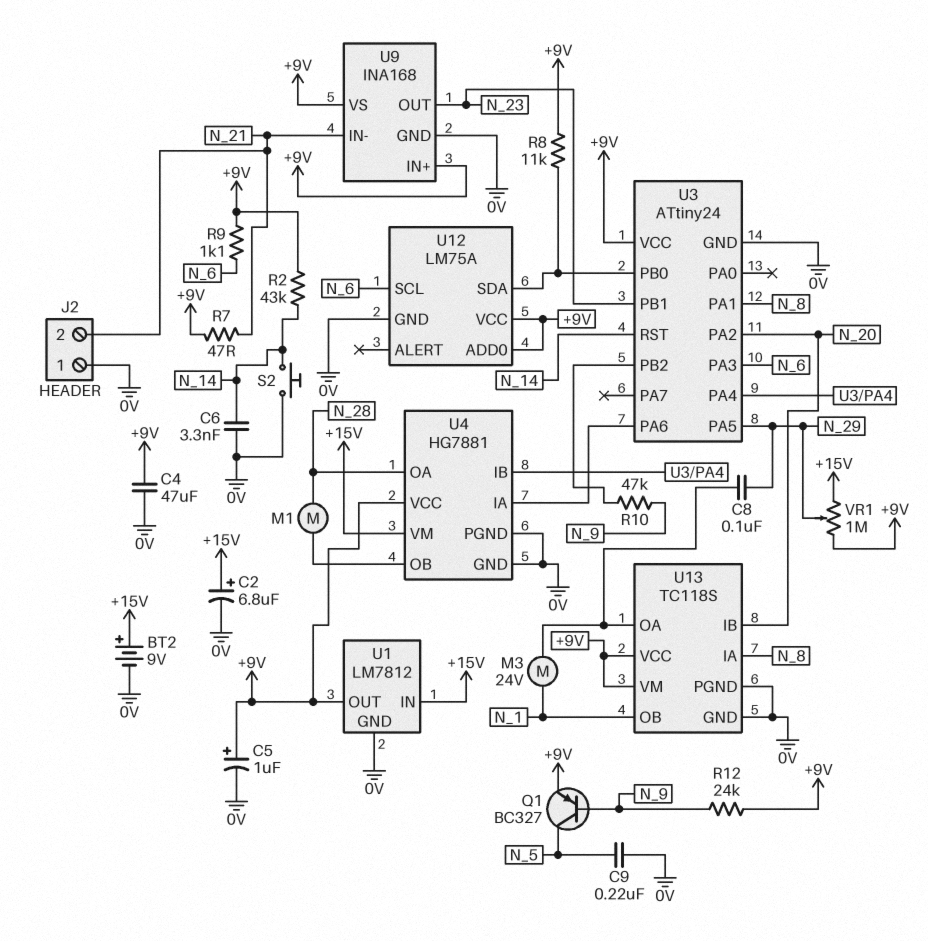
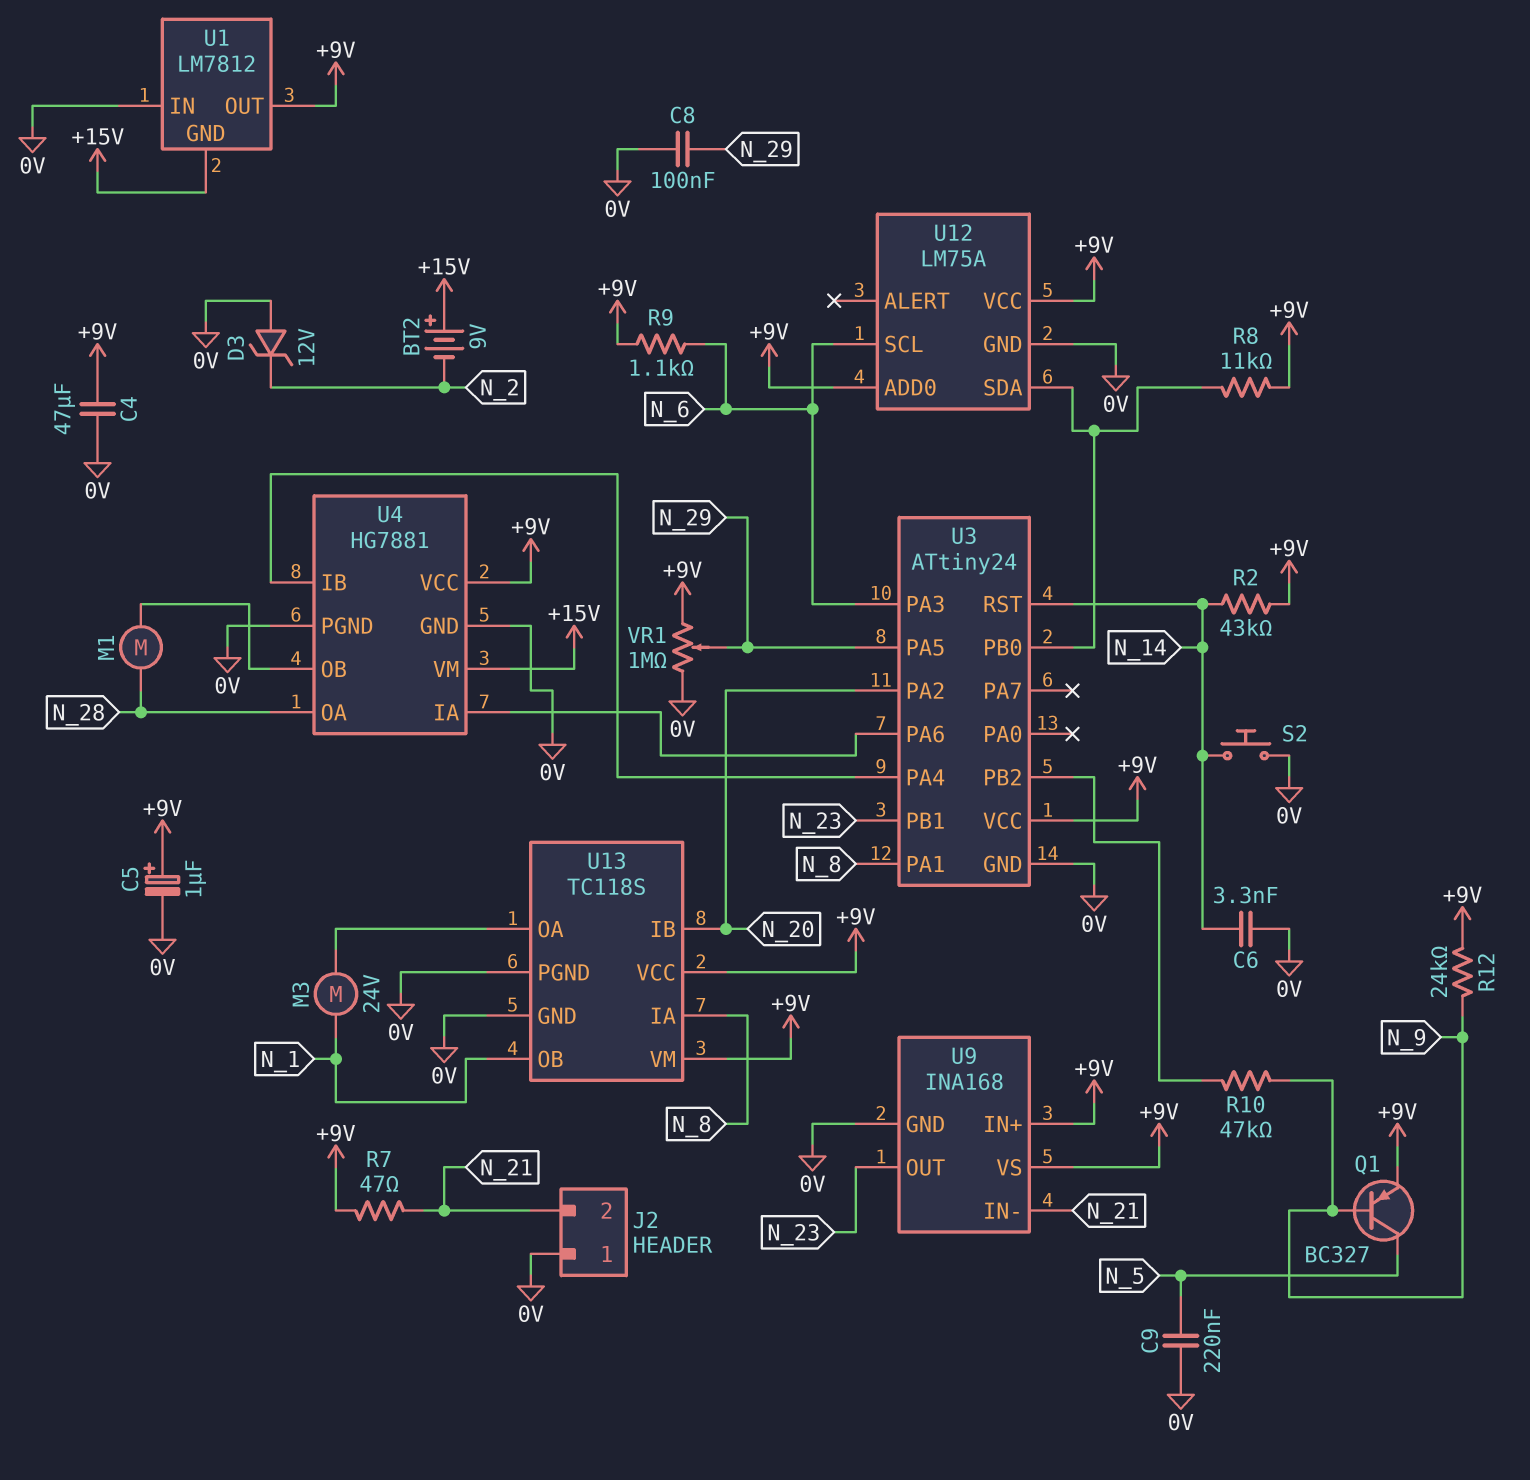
BT2: 9V (plus +15V, minus 0V) -> 9V (plus +15V, minus N_2)
C2: 6.8uF (plus +15V, minus 0V) -> none
C8: 100nF (N_29, U13/OA) -> 100nF (0V, N_29)
D3: none -> zener 12V (A 0V, K N_2)
U1 pin GND: 0V -> +15V
U1 pin IN: +15V -> 0V
VR1: 1M (+9V, +15V, wiper N_29) -> 1M (+9V, 0V, wiper N_29)

